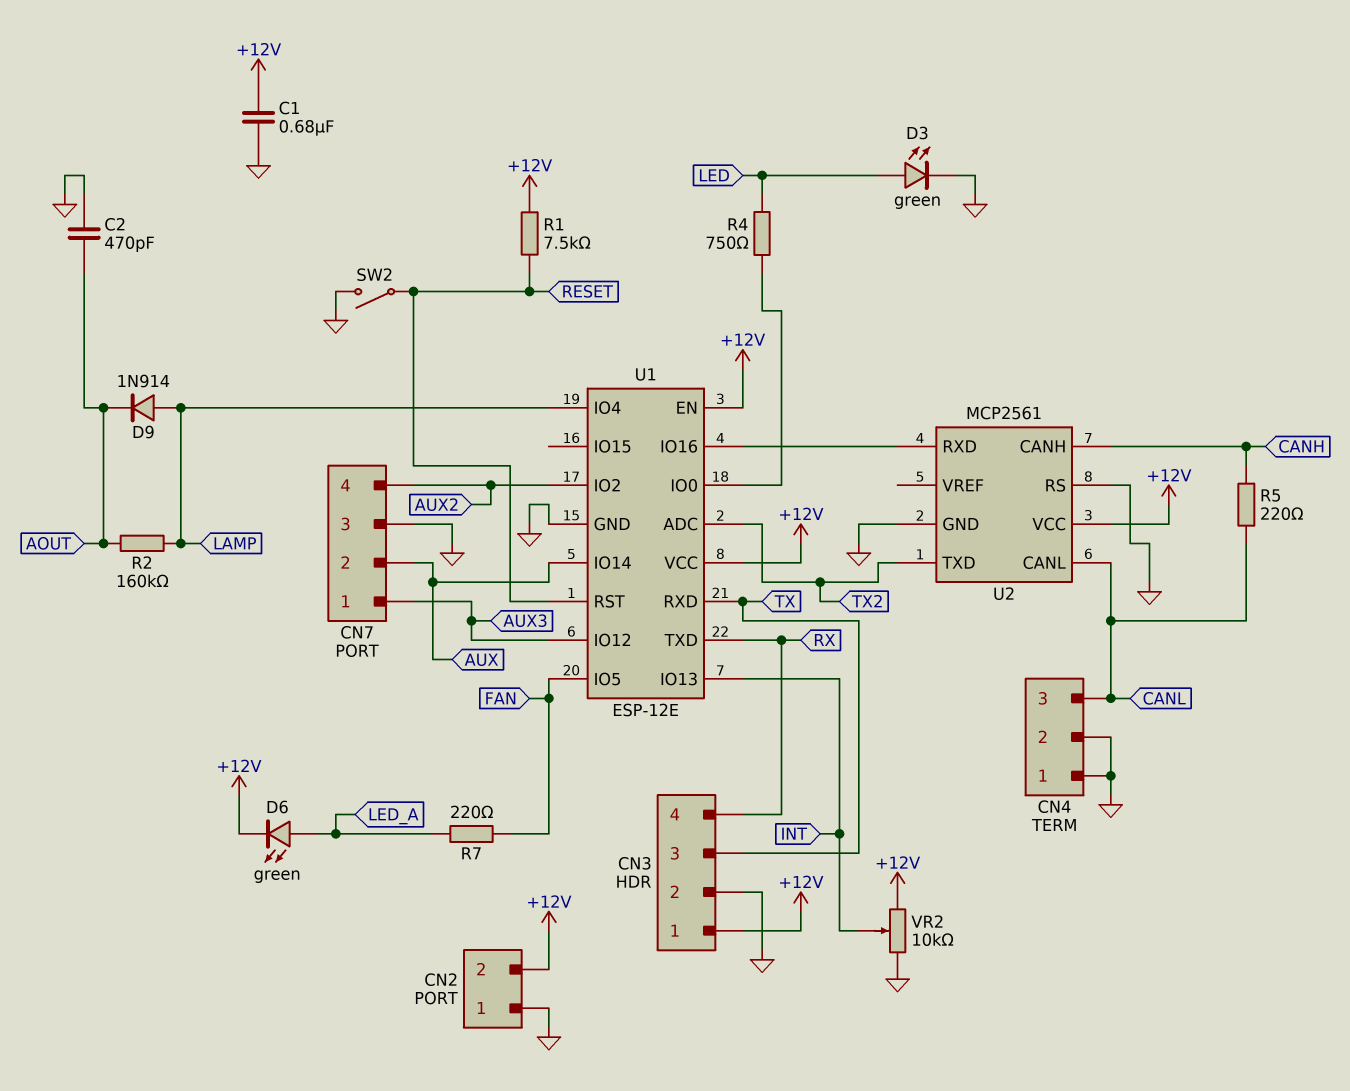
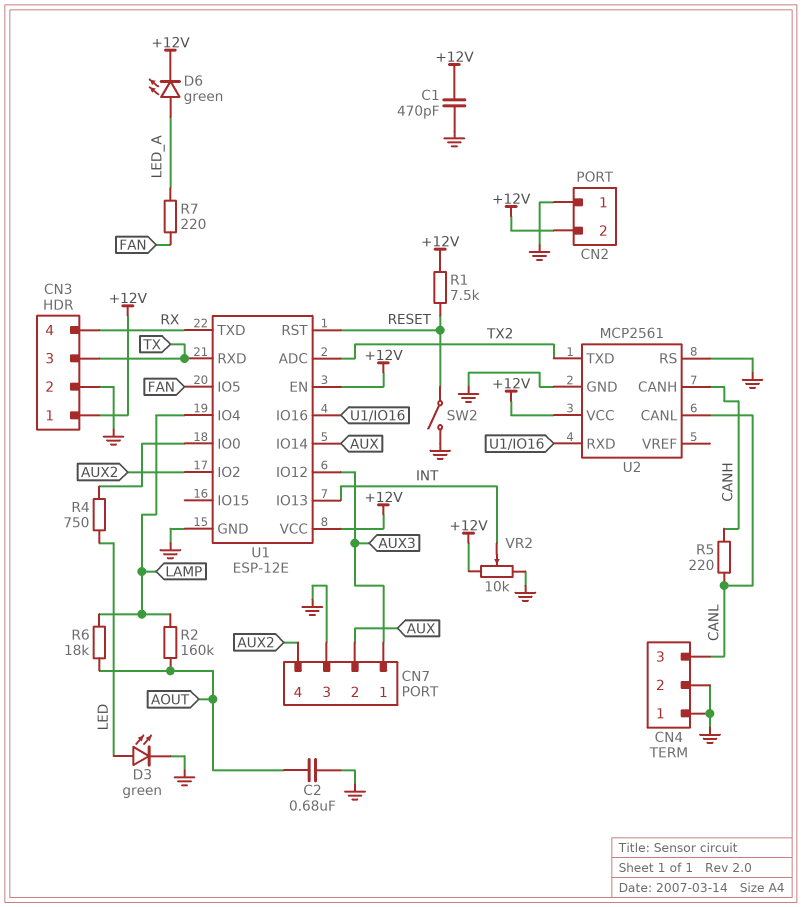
C1: 680nF (+12V, GND) -> 470pF (+12V, GND)
C2: 470pF (AOUT, GND) -> 680nF (AOUT, GND)
D9: diode 1N914 (A LAMP, K AOUT) -> none
R6: none -> 18k (AOUT, LAMP)

